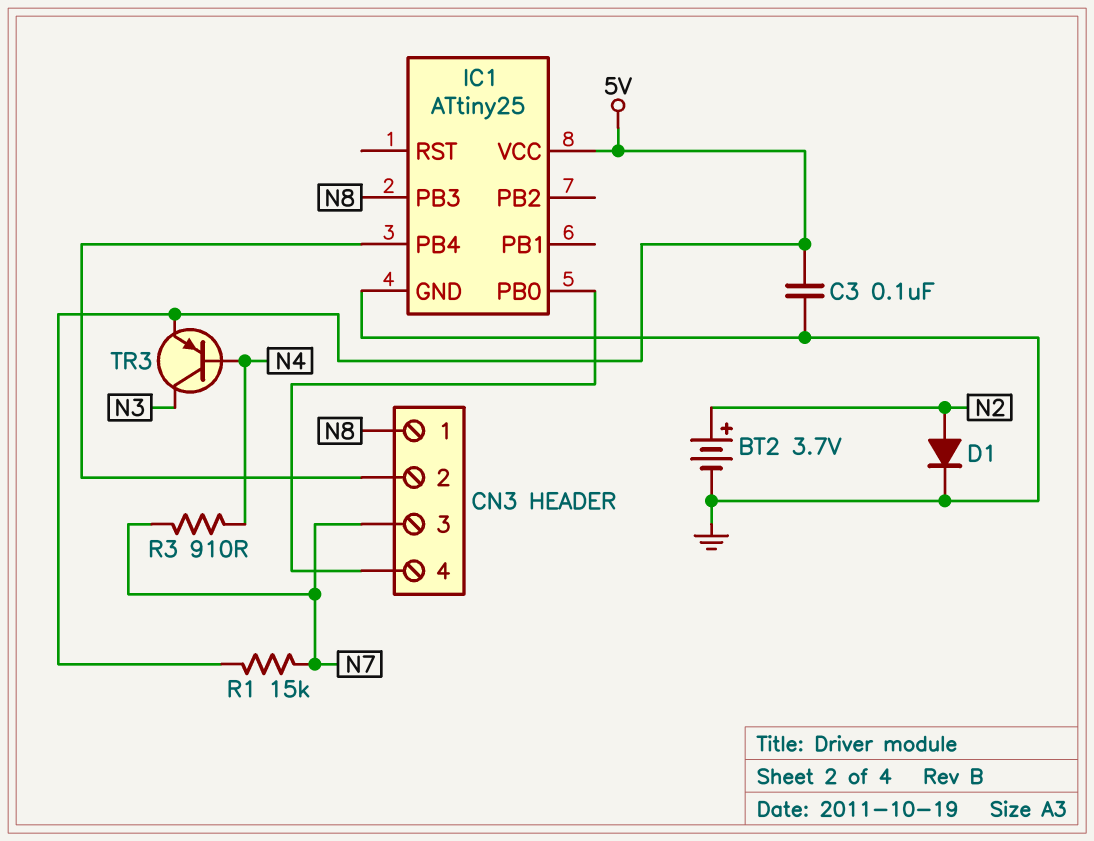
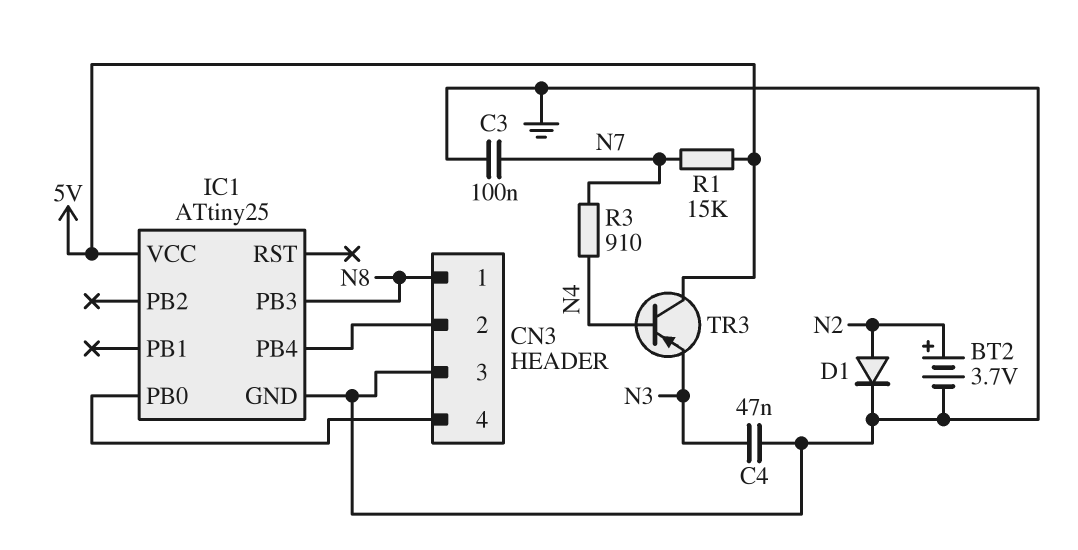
C3: 100nF (5V, GND) -> 100nF (GND, N7)
C4: none -> 47nF (GND, N3)
CN3 pin 3: N7 -> GND
TR3: PNP (B N4, C N3, E 5V) -> PNP (B N4, C 5V, E N3)

